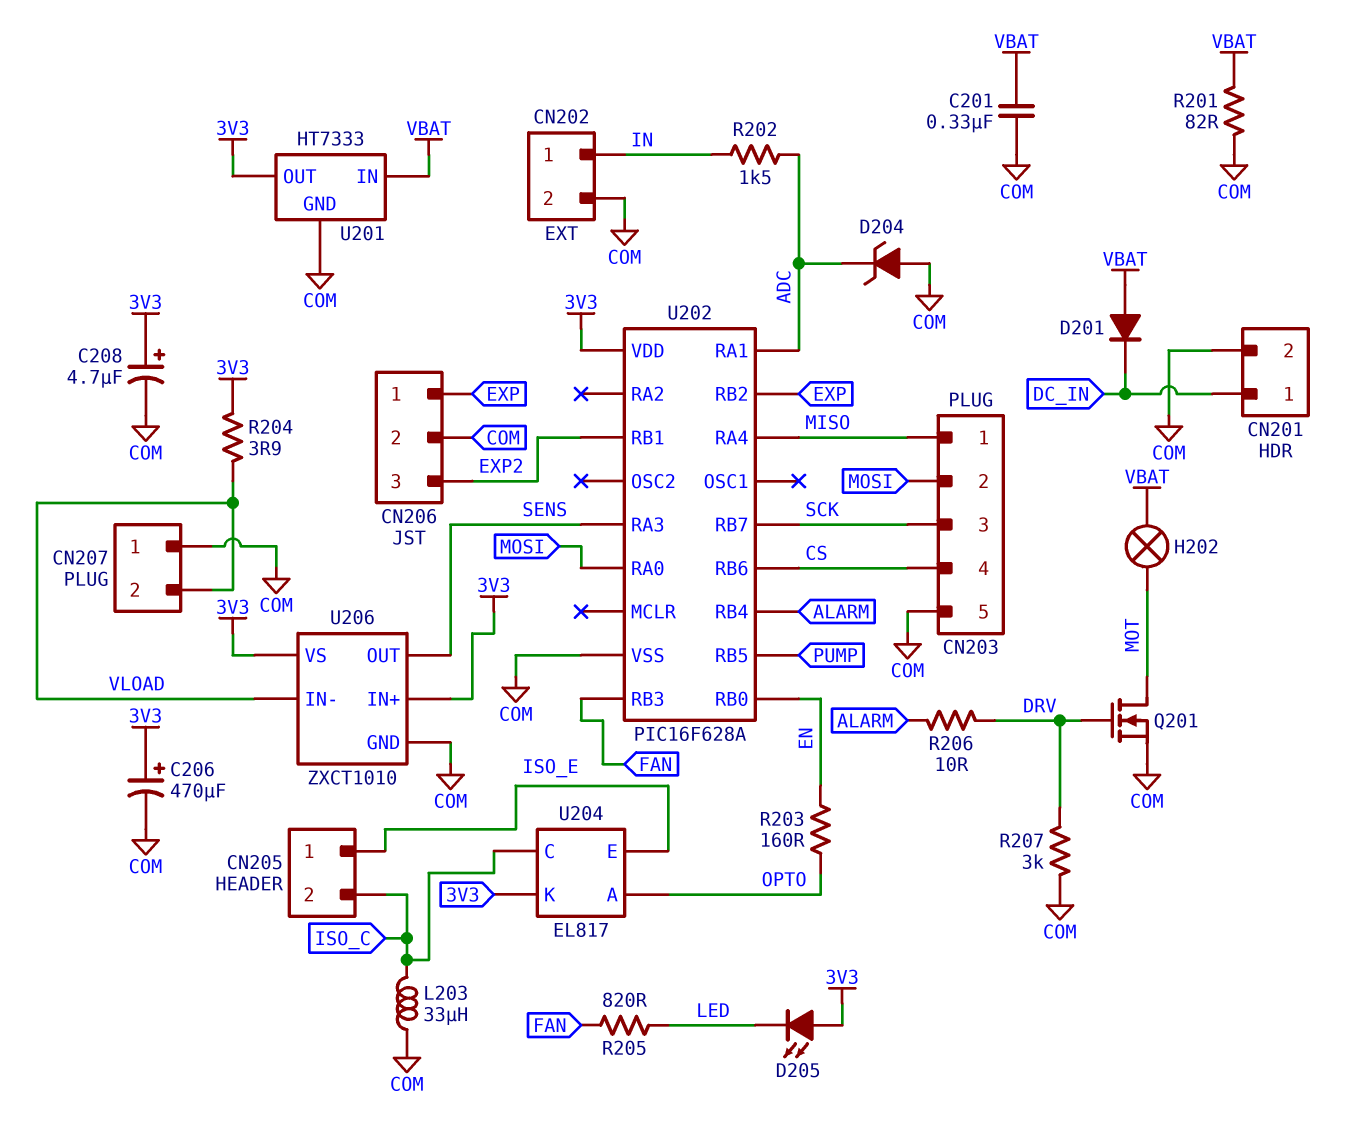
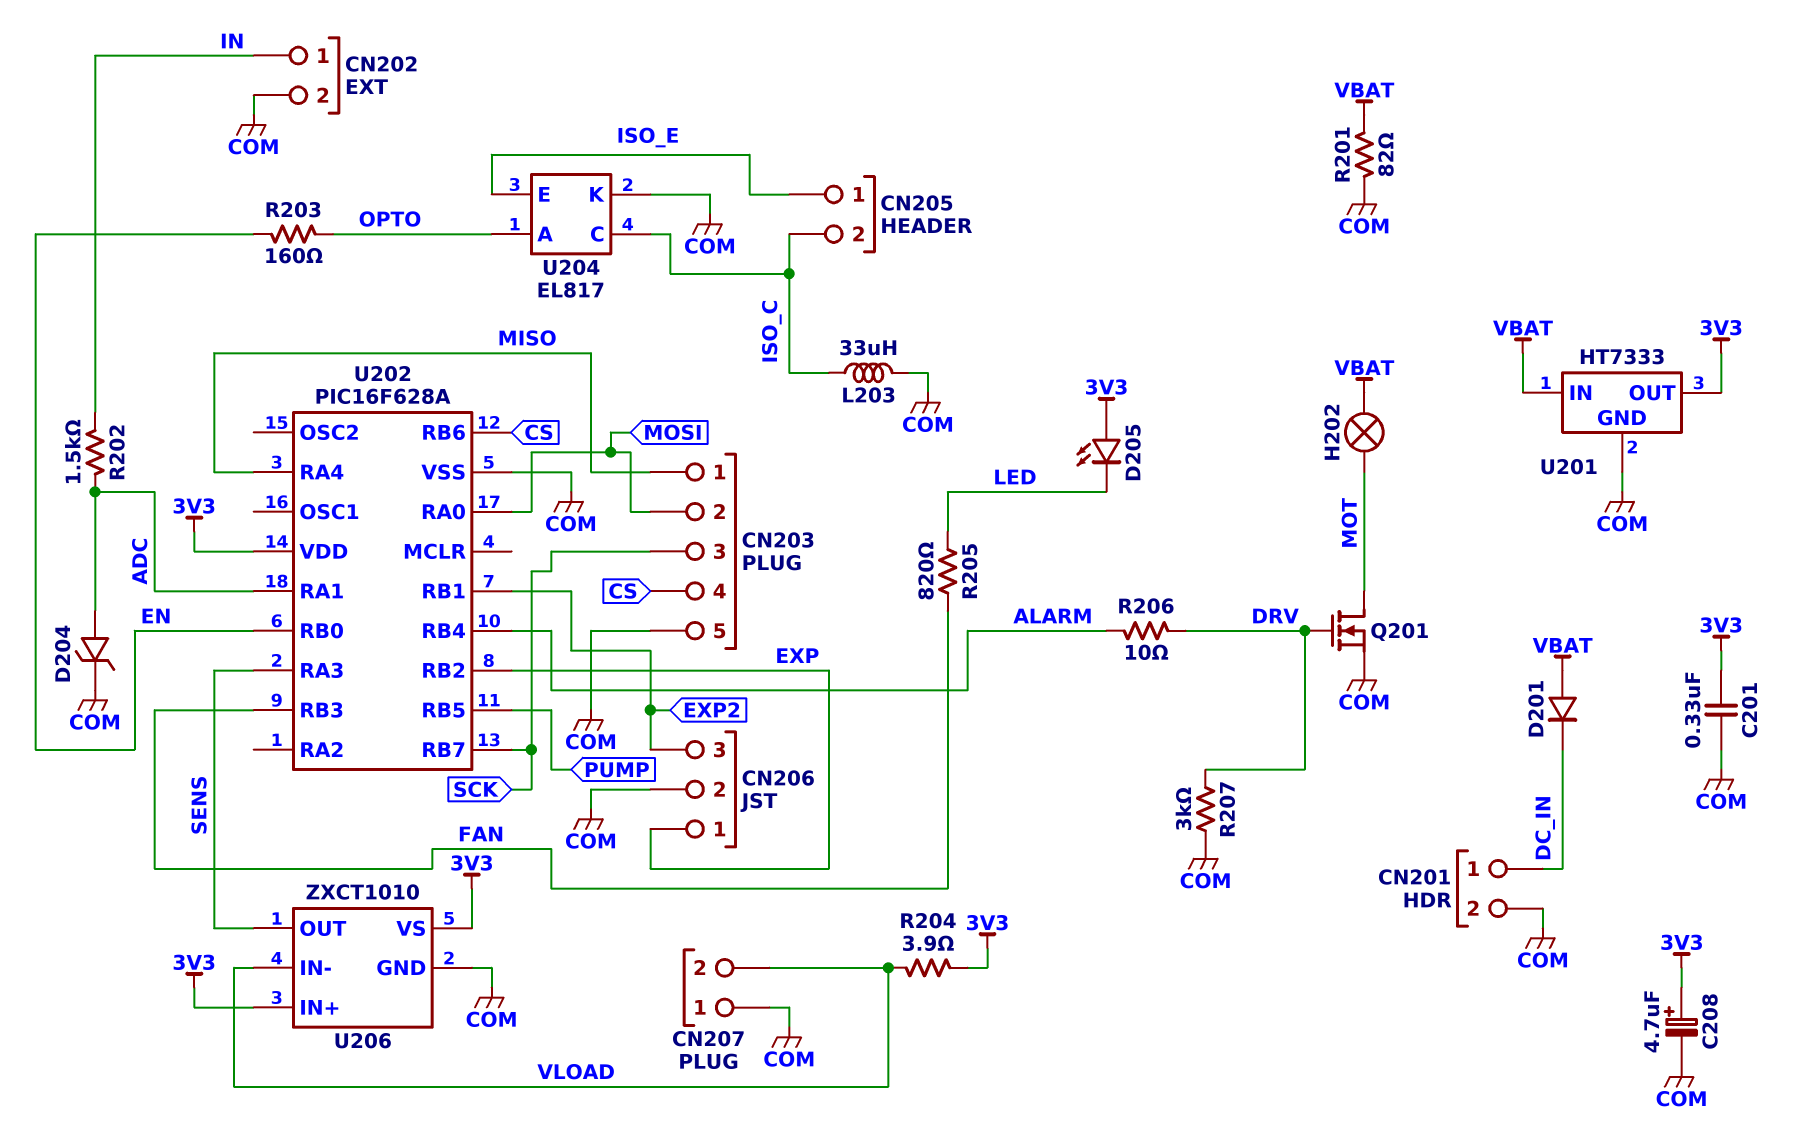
C201: 330nF (COM, VBAT) -> 330nF (3V3, COM)
C206: 470uF (plus 3V3, minus COM) -> none
D204: zener (A COM, K ADC) -> zener (A ADC, K COM)
U204 pin K: 3V3 -> COM

